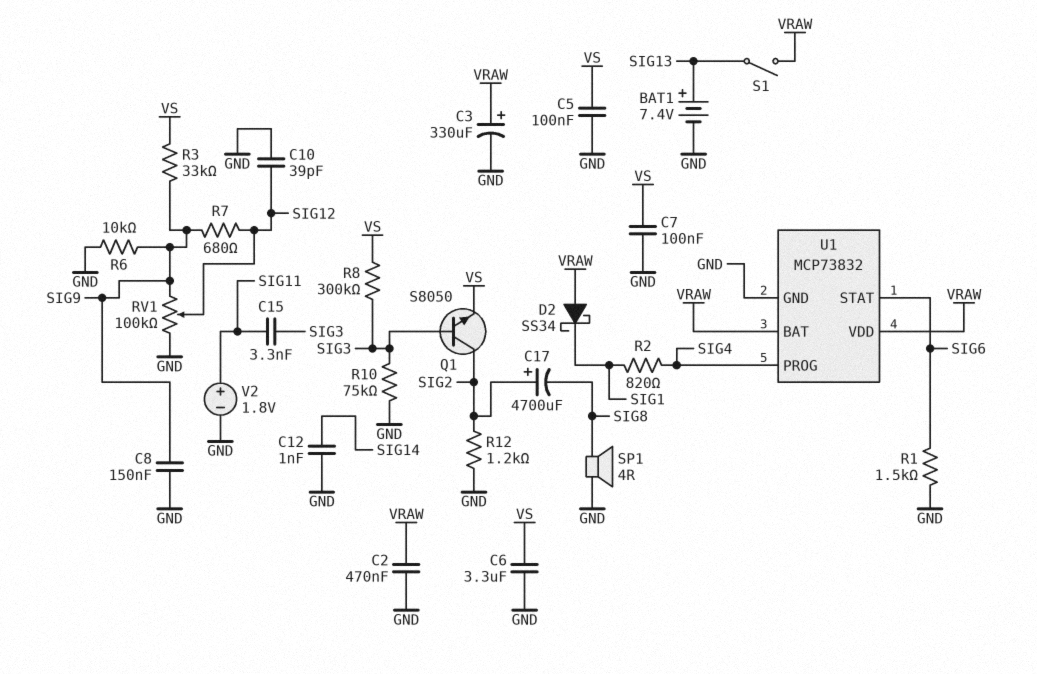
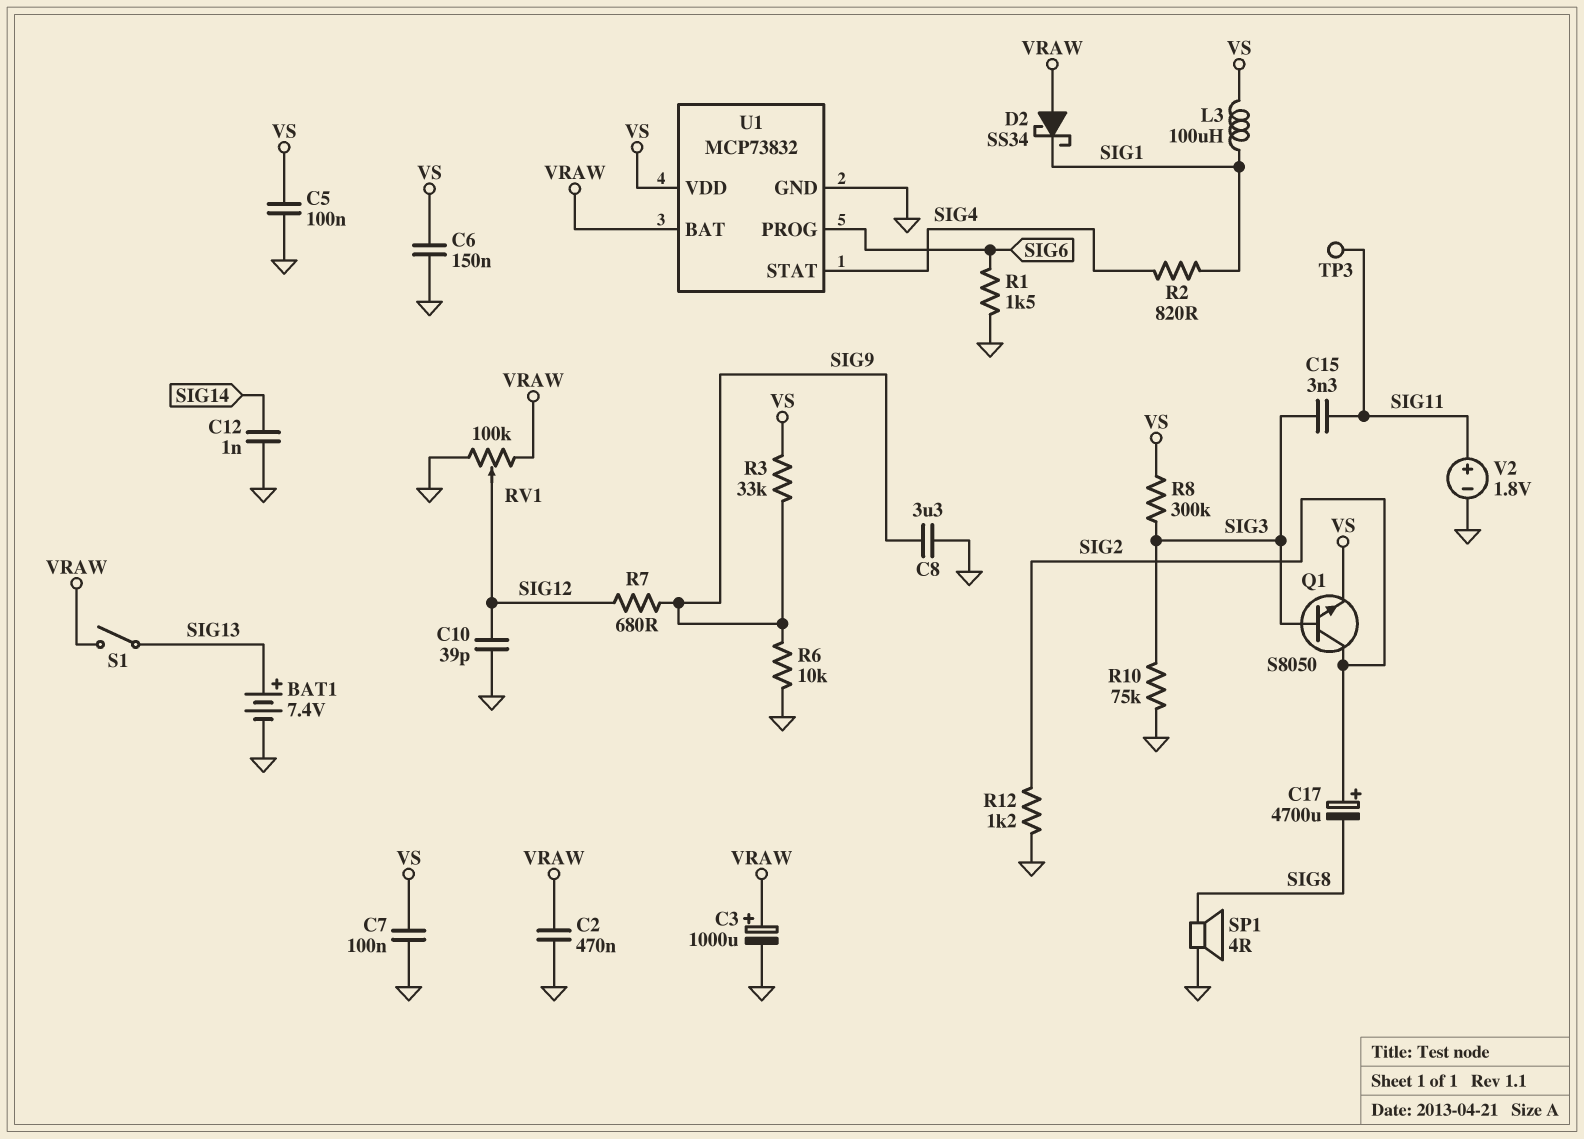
C3: 330uF (plus VRAW, minus GND) -> 1000uF (plus VRAW, minus GND)
C6: 3.3uF (GND, VS) -> 150nF (GND, VS)
C8: 150nF (GND, SIG9) -> 3.3uF (GND, SIG9)
L3: none -> 100uH (SIG1, VS)
RV1: 100k (GND, SIG9, wiper SIG12) -> 100k (GND, VRAW, wiper SIG12)
TP3: none -> test point (SIG11)
U1 pin PROG: SIG4 -> SIG6
U1 pin STAT: SIG6 -> SIG4
U1 pin VDD: VRAW -> VS

